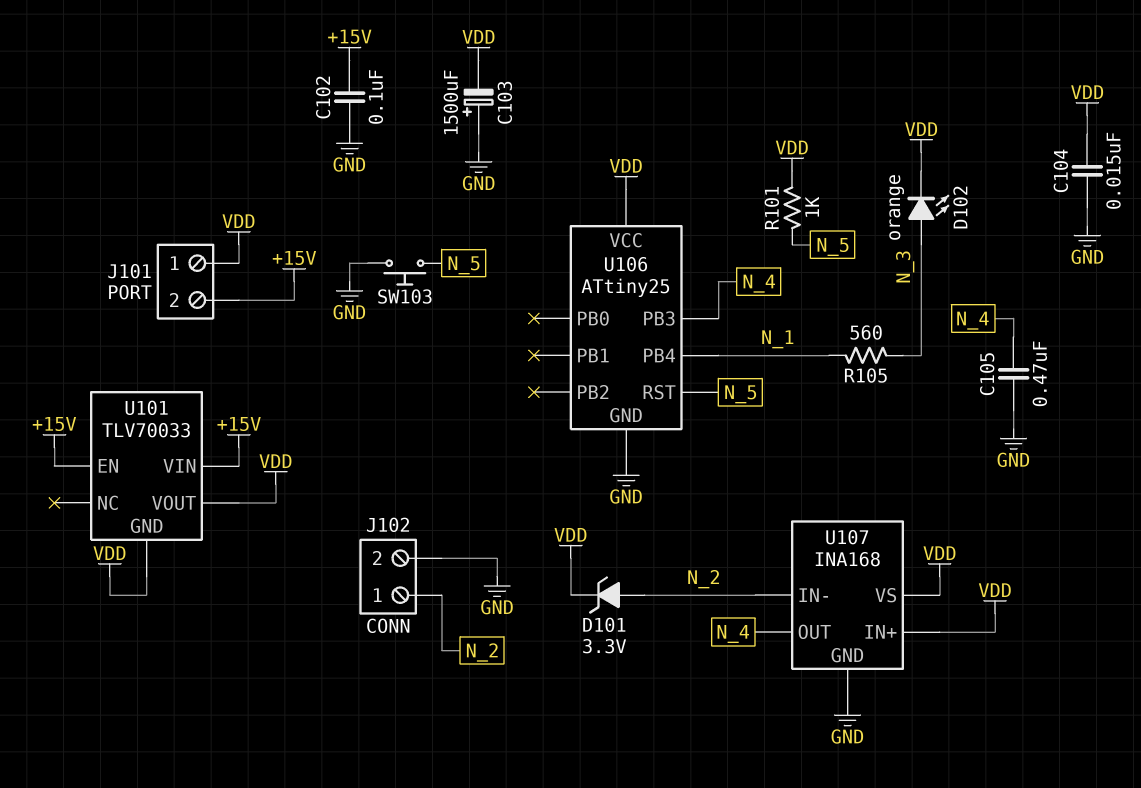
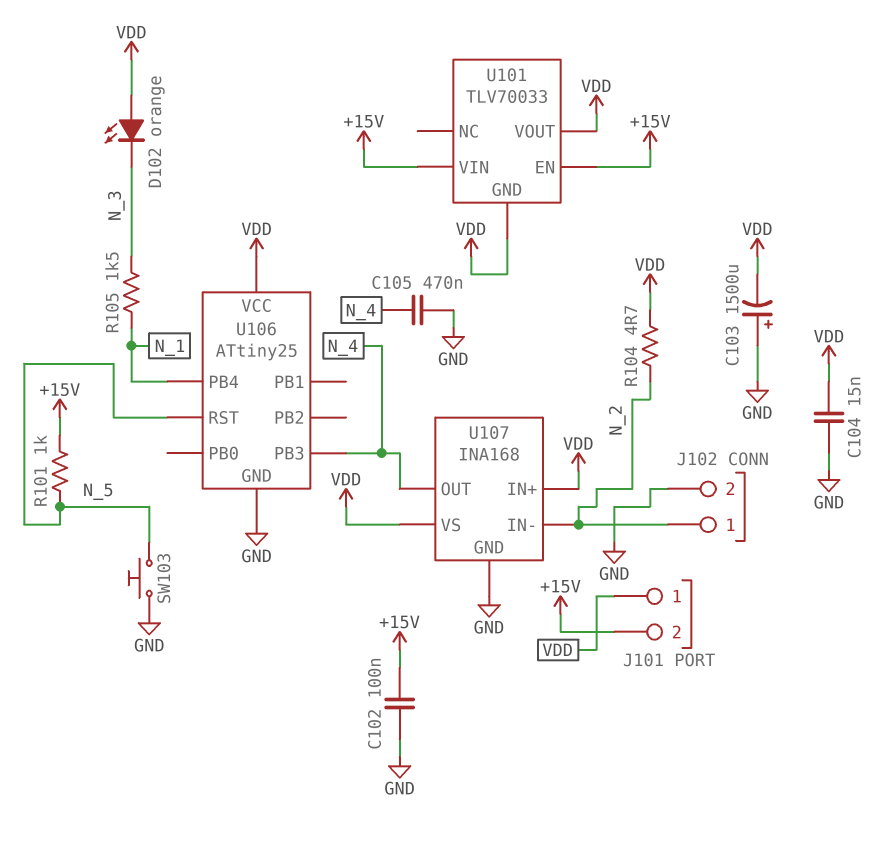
D101: zener 3.3V (A N_2, K VDD) -> none
D102: LED orange (A N_3, K VDD) -> LED orange (A VDD, K N_3)
R101: 1k (N_5, VDD) -> 1k (+15V, N_5)
R104: none -> 4.7 (N_2, VDD)
R105: 560 (N_1, N_3) -> 1.5k (N_1, N_3)

